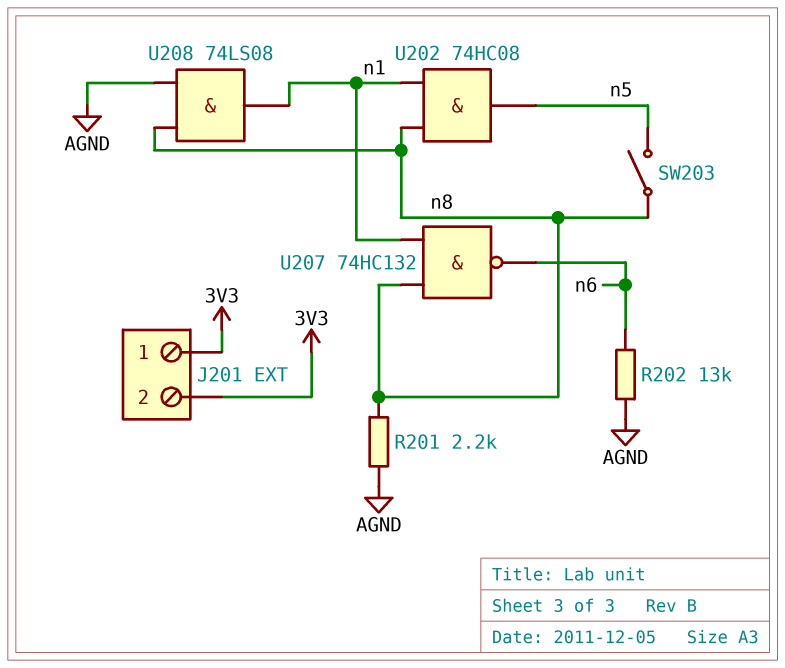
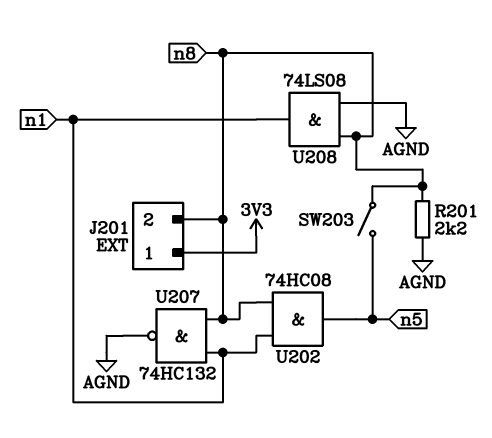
J201 pin 2: 3V3 -> n8
R202: 13k (AGND, n6) -> none
U207: NAND 74HC132 (in n1, in n8, out n6) -> NAND 74HC132 (in n1, in n8, out AGND)

